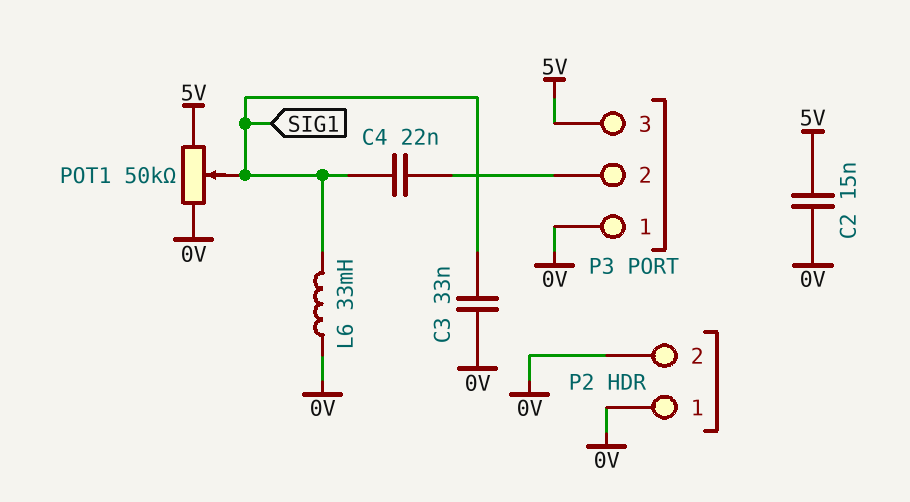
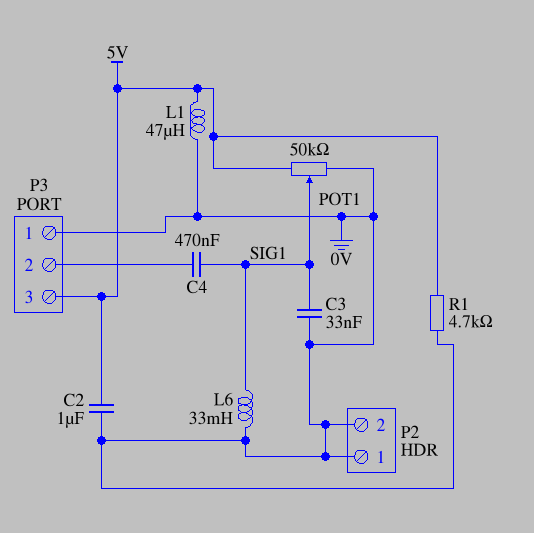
C2: 15nF (0V, 5V) -> 1uF (0V, 5V)
C4: 22nF (P3/2, SIG1) -> 470nF (P3/2, SIG1)
L1: none -> 47uH (0V, 5V)
R1: none -> 4.7k (0V, 5V)

